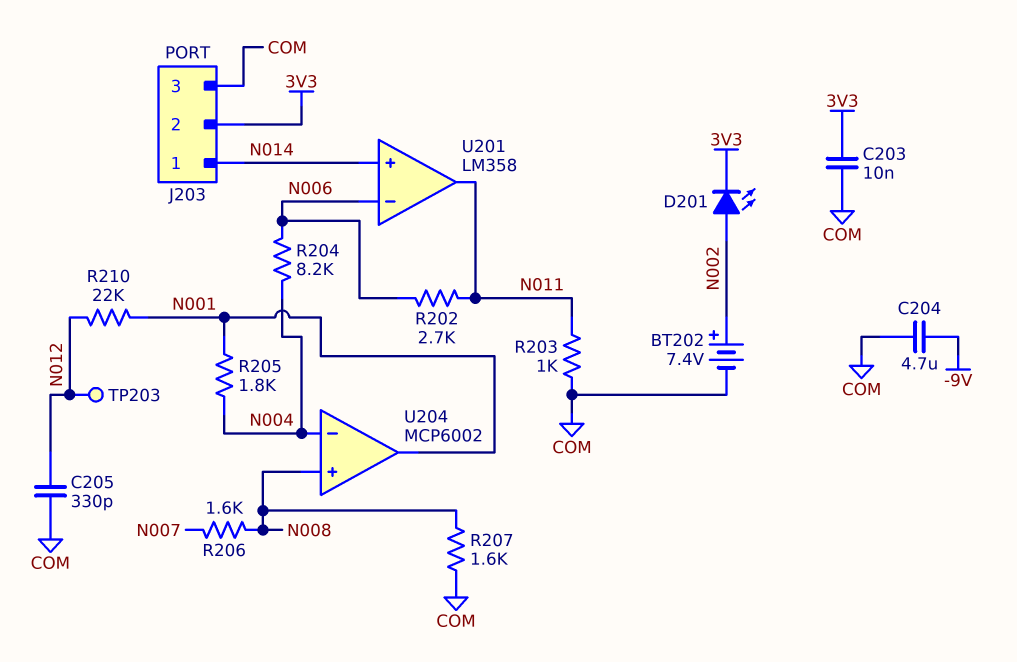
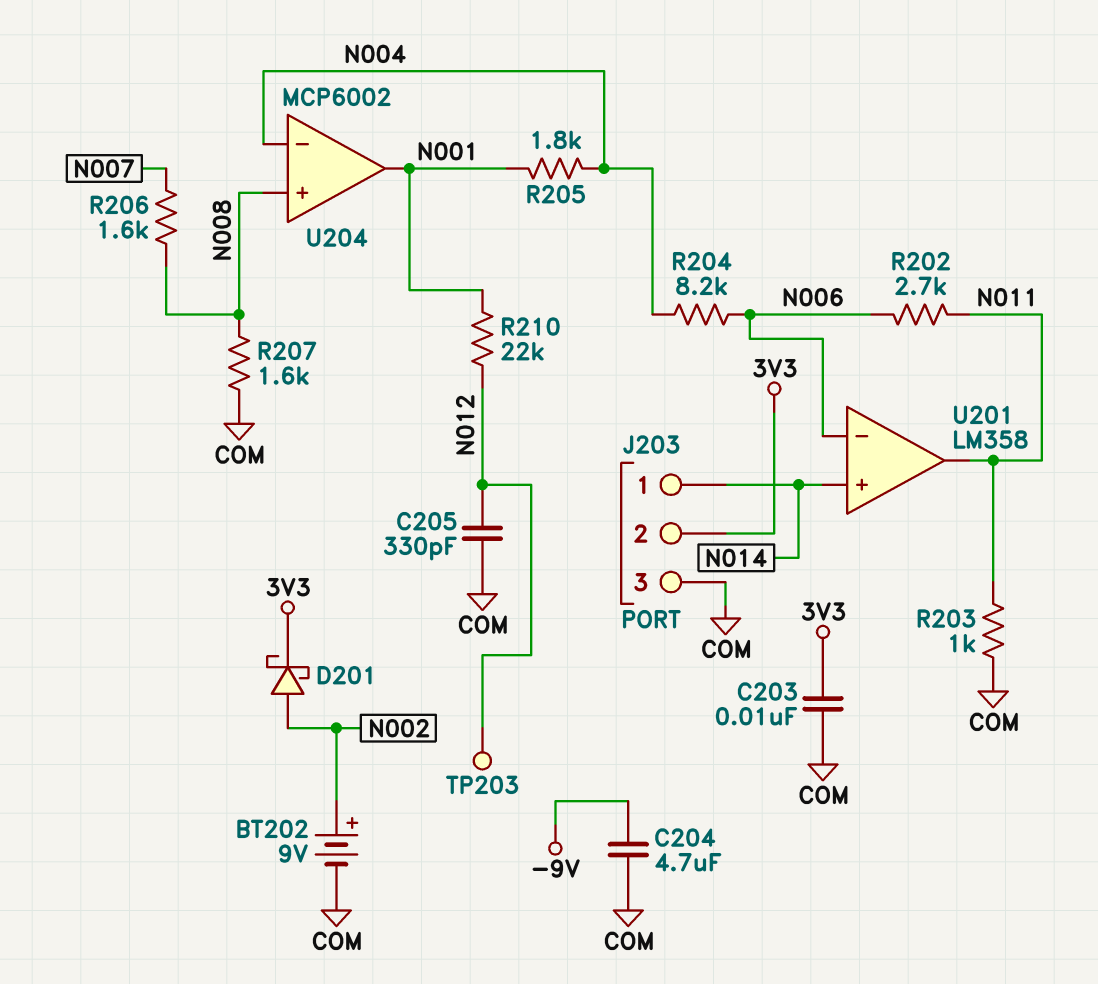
BT202: 7.4V (plus N002, minus COM) -> 9V (plus N002, minus COM)
D201: LED (A N002, K 3V3) -> schottky (A N002, K 3V3)

